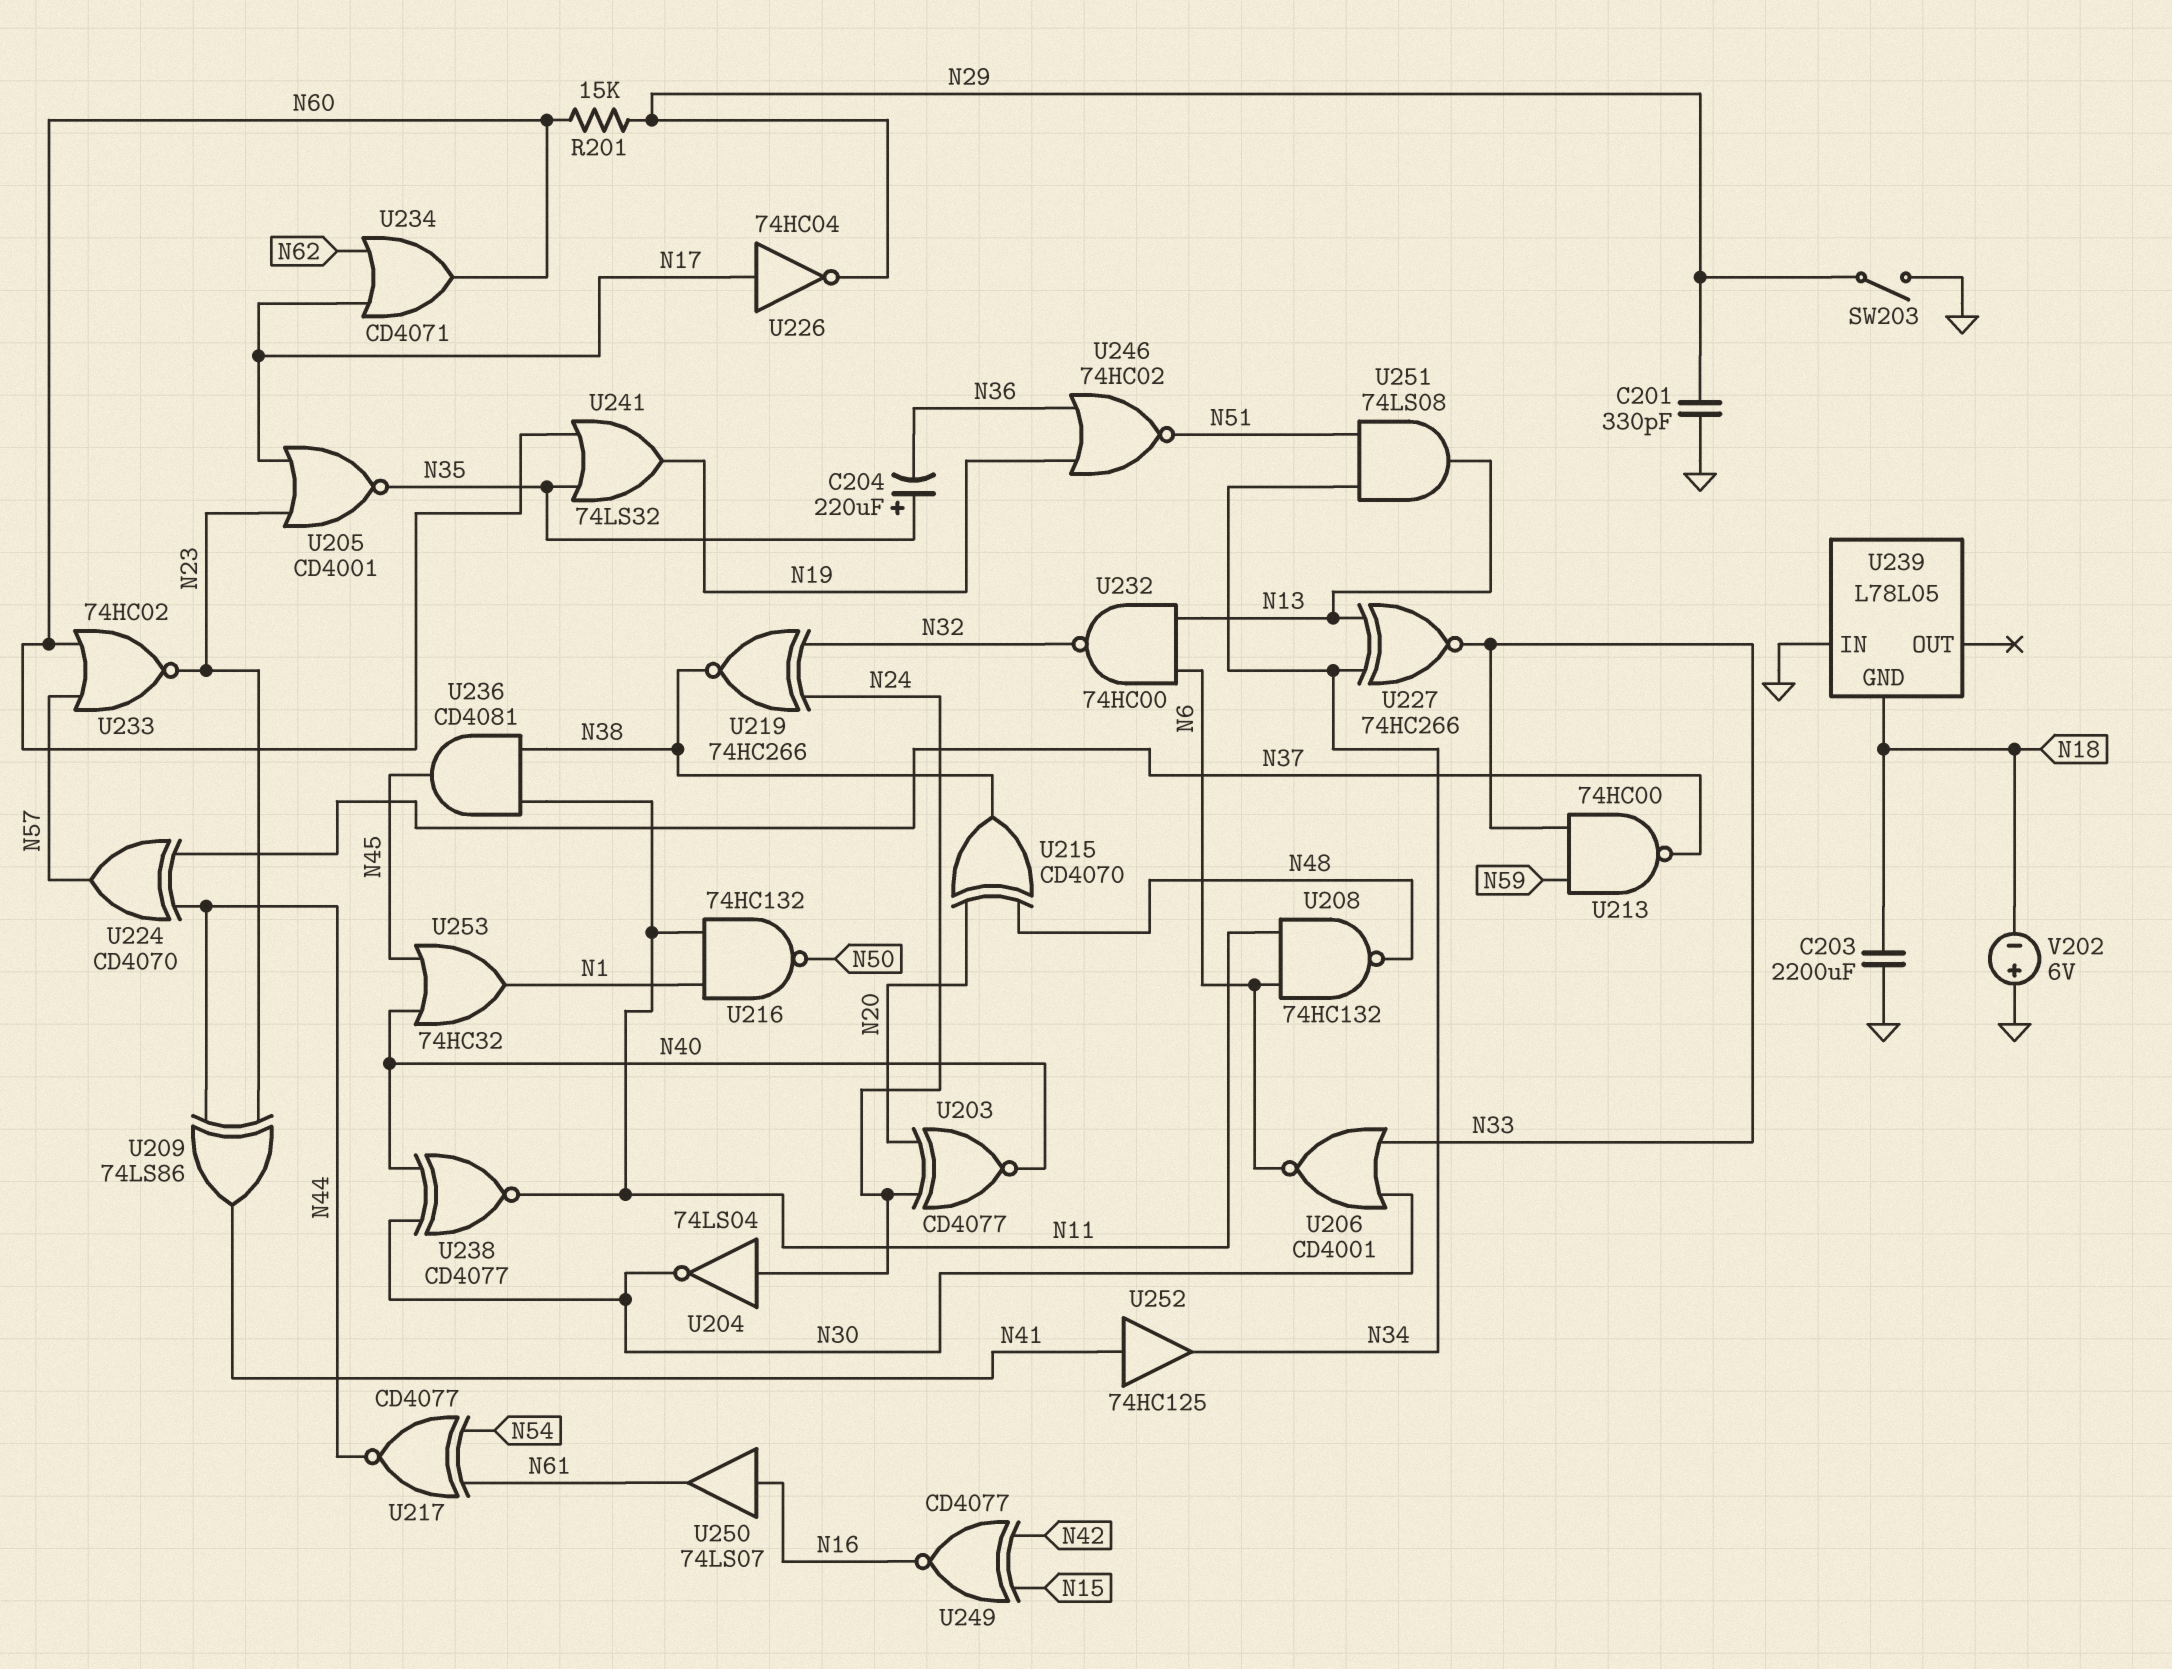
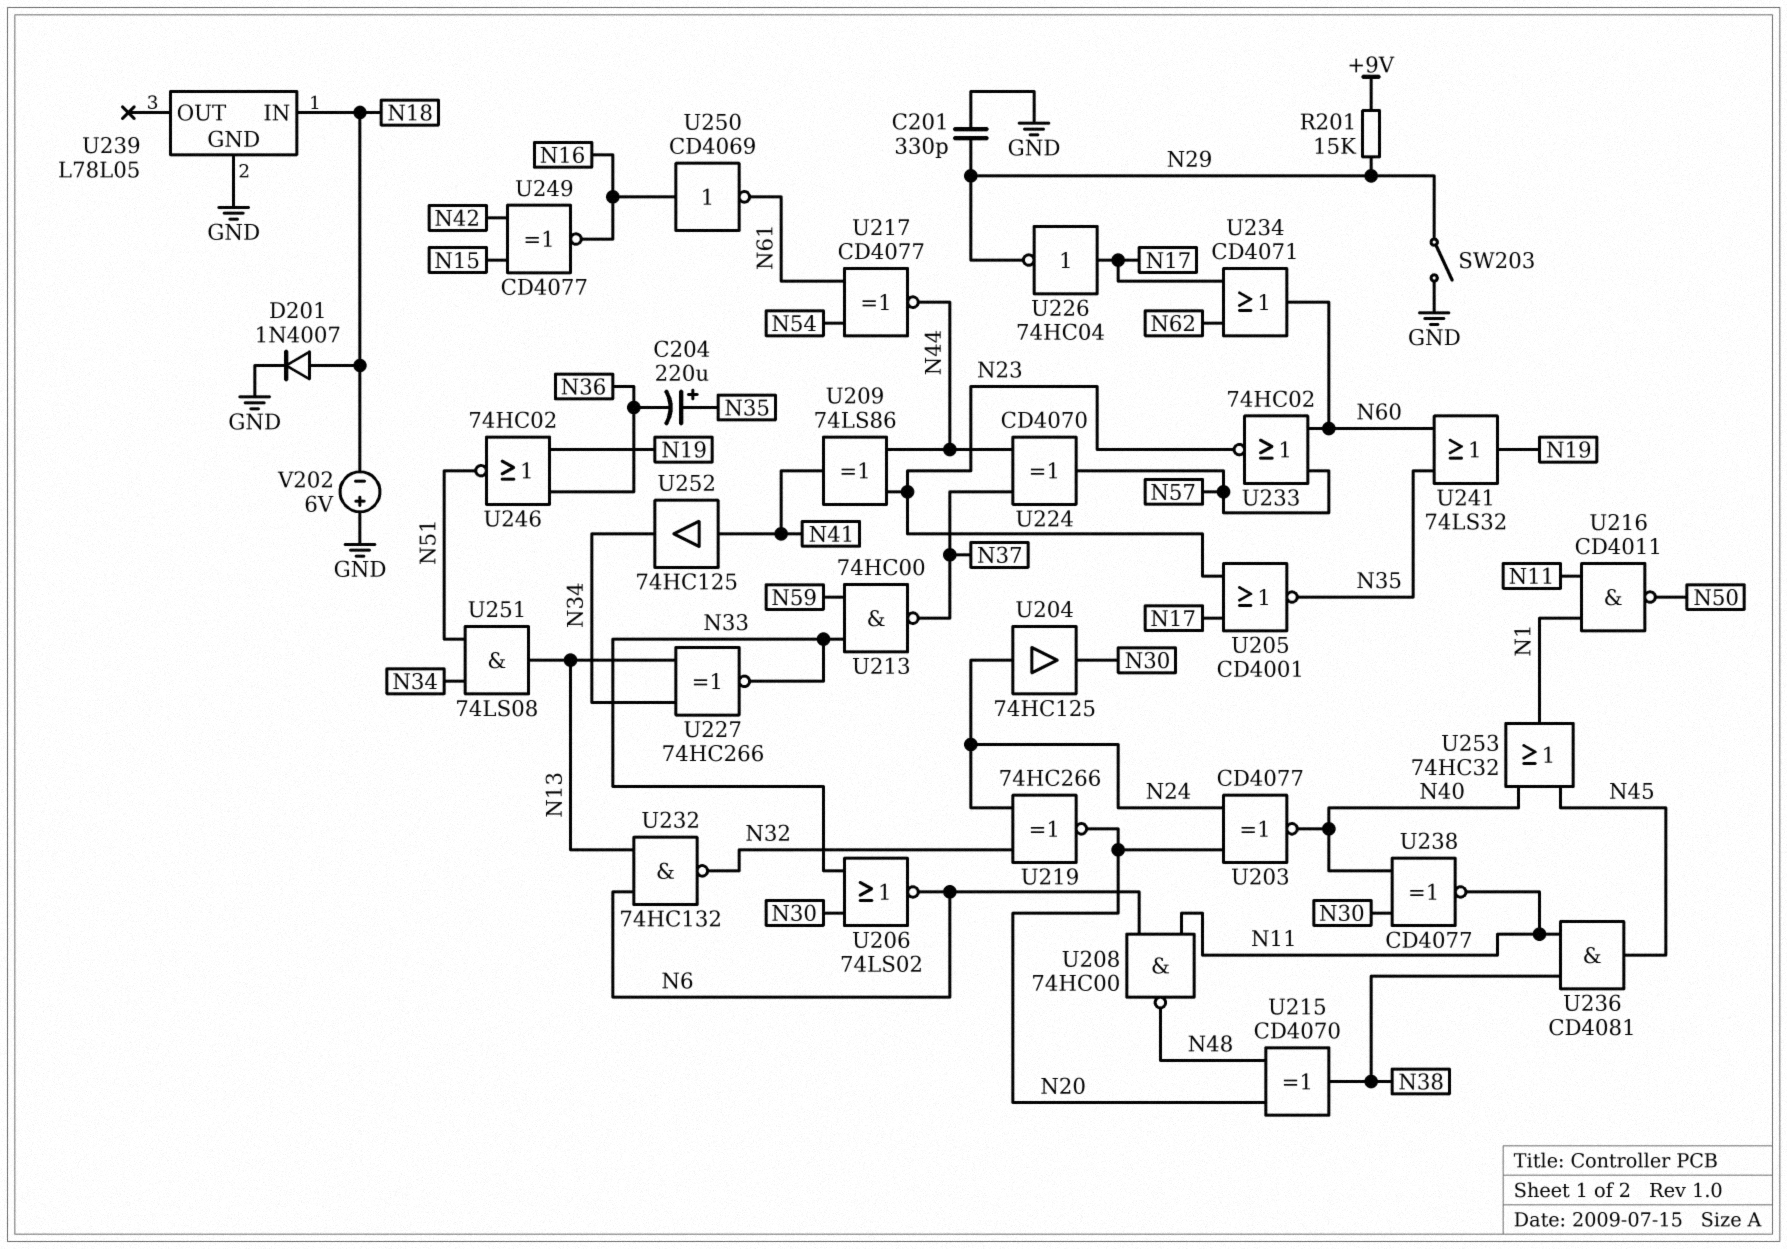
C203: 2200uF (GND, N18) -> none
D201: none -> diode 1N4007 (A N18, K GND)
R201: 15k (N29, N60) -> 15k (+9V, N29)
U204: NOT 74LS04 (in N24, out N30) -> buffer 74HC125 (in N24, out N30)
U206: NOR CD4001 (in N30, in N33, out N6) -> NOR 74LS02 (in N30, in N33, out N6)
U208: NAND 74HC132 (in N6, in N11, out N48) -> NAND 74HC00 (in N6, in N11, out N48)
U216: NAND 74HC132 (in N1, in N11, out N50) -> NAND CD4011 (in N1, in N11, out N50)
U219: XNOR 74HC266 (in N24, in N32, out N38) -> XNOR 74HC266 (in N24, in N32, out N20)
U232: NAND 74HC00 (in N6, in N13, out N32) -> NAND 74HC132 (in N6, in N13, out N32)
U239 pin GND: N18 -> GND
U239 pin IN: GND -> N18
U250: buffer 74LS07 (in N16, out N61) -> NOT CD4069 (in N16, out N61)

